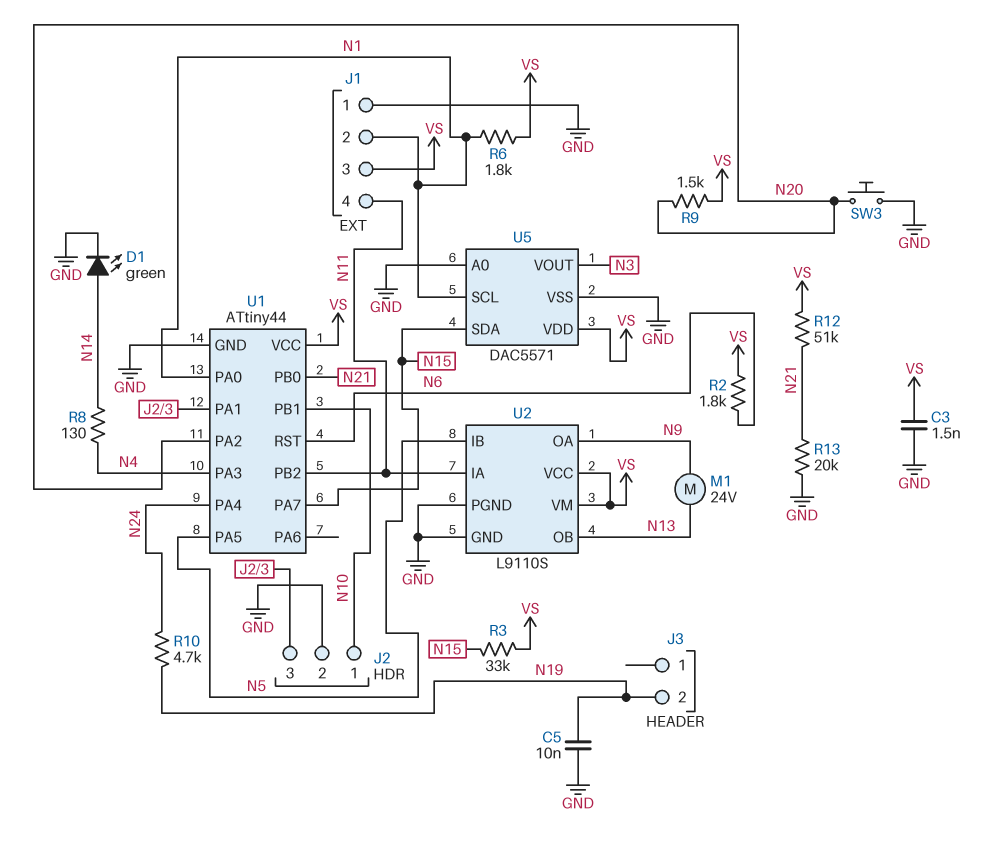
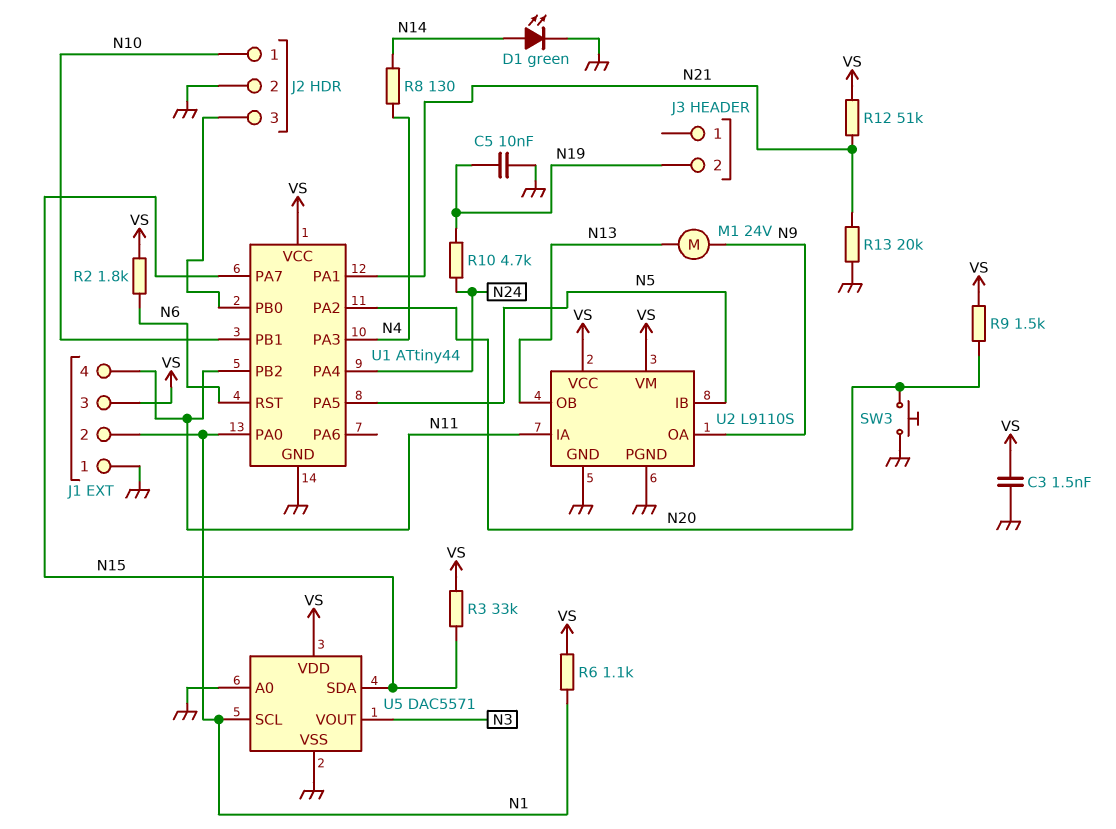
R6: 1.8k (N1, VS) -> 1.1k (N1, VS)
U1 pin PA1: J2/3 -> N21
U1 pin PB0: N21 -> J2/3

